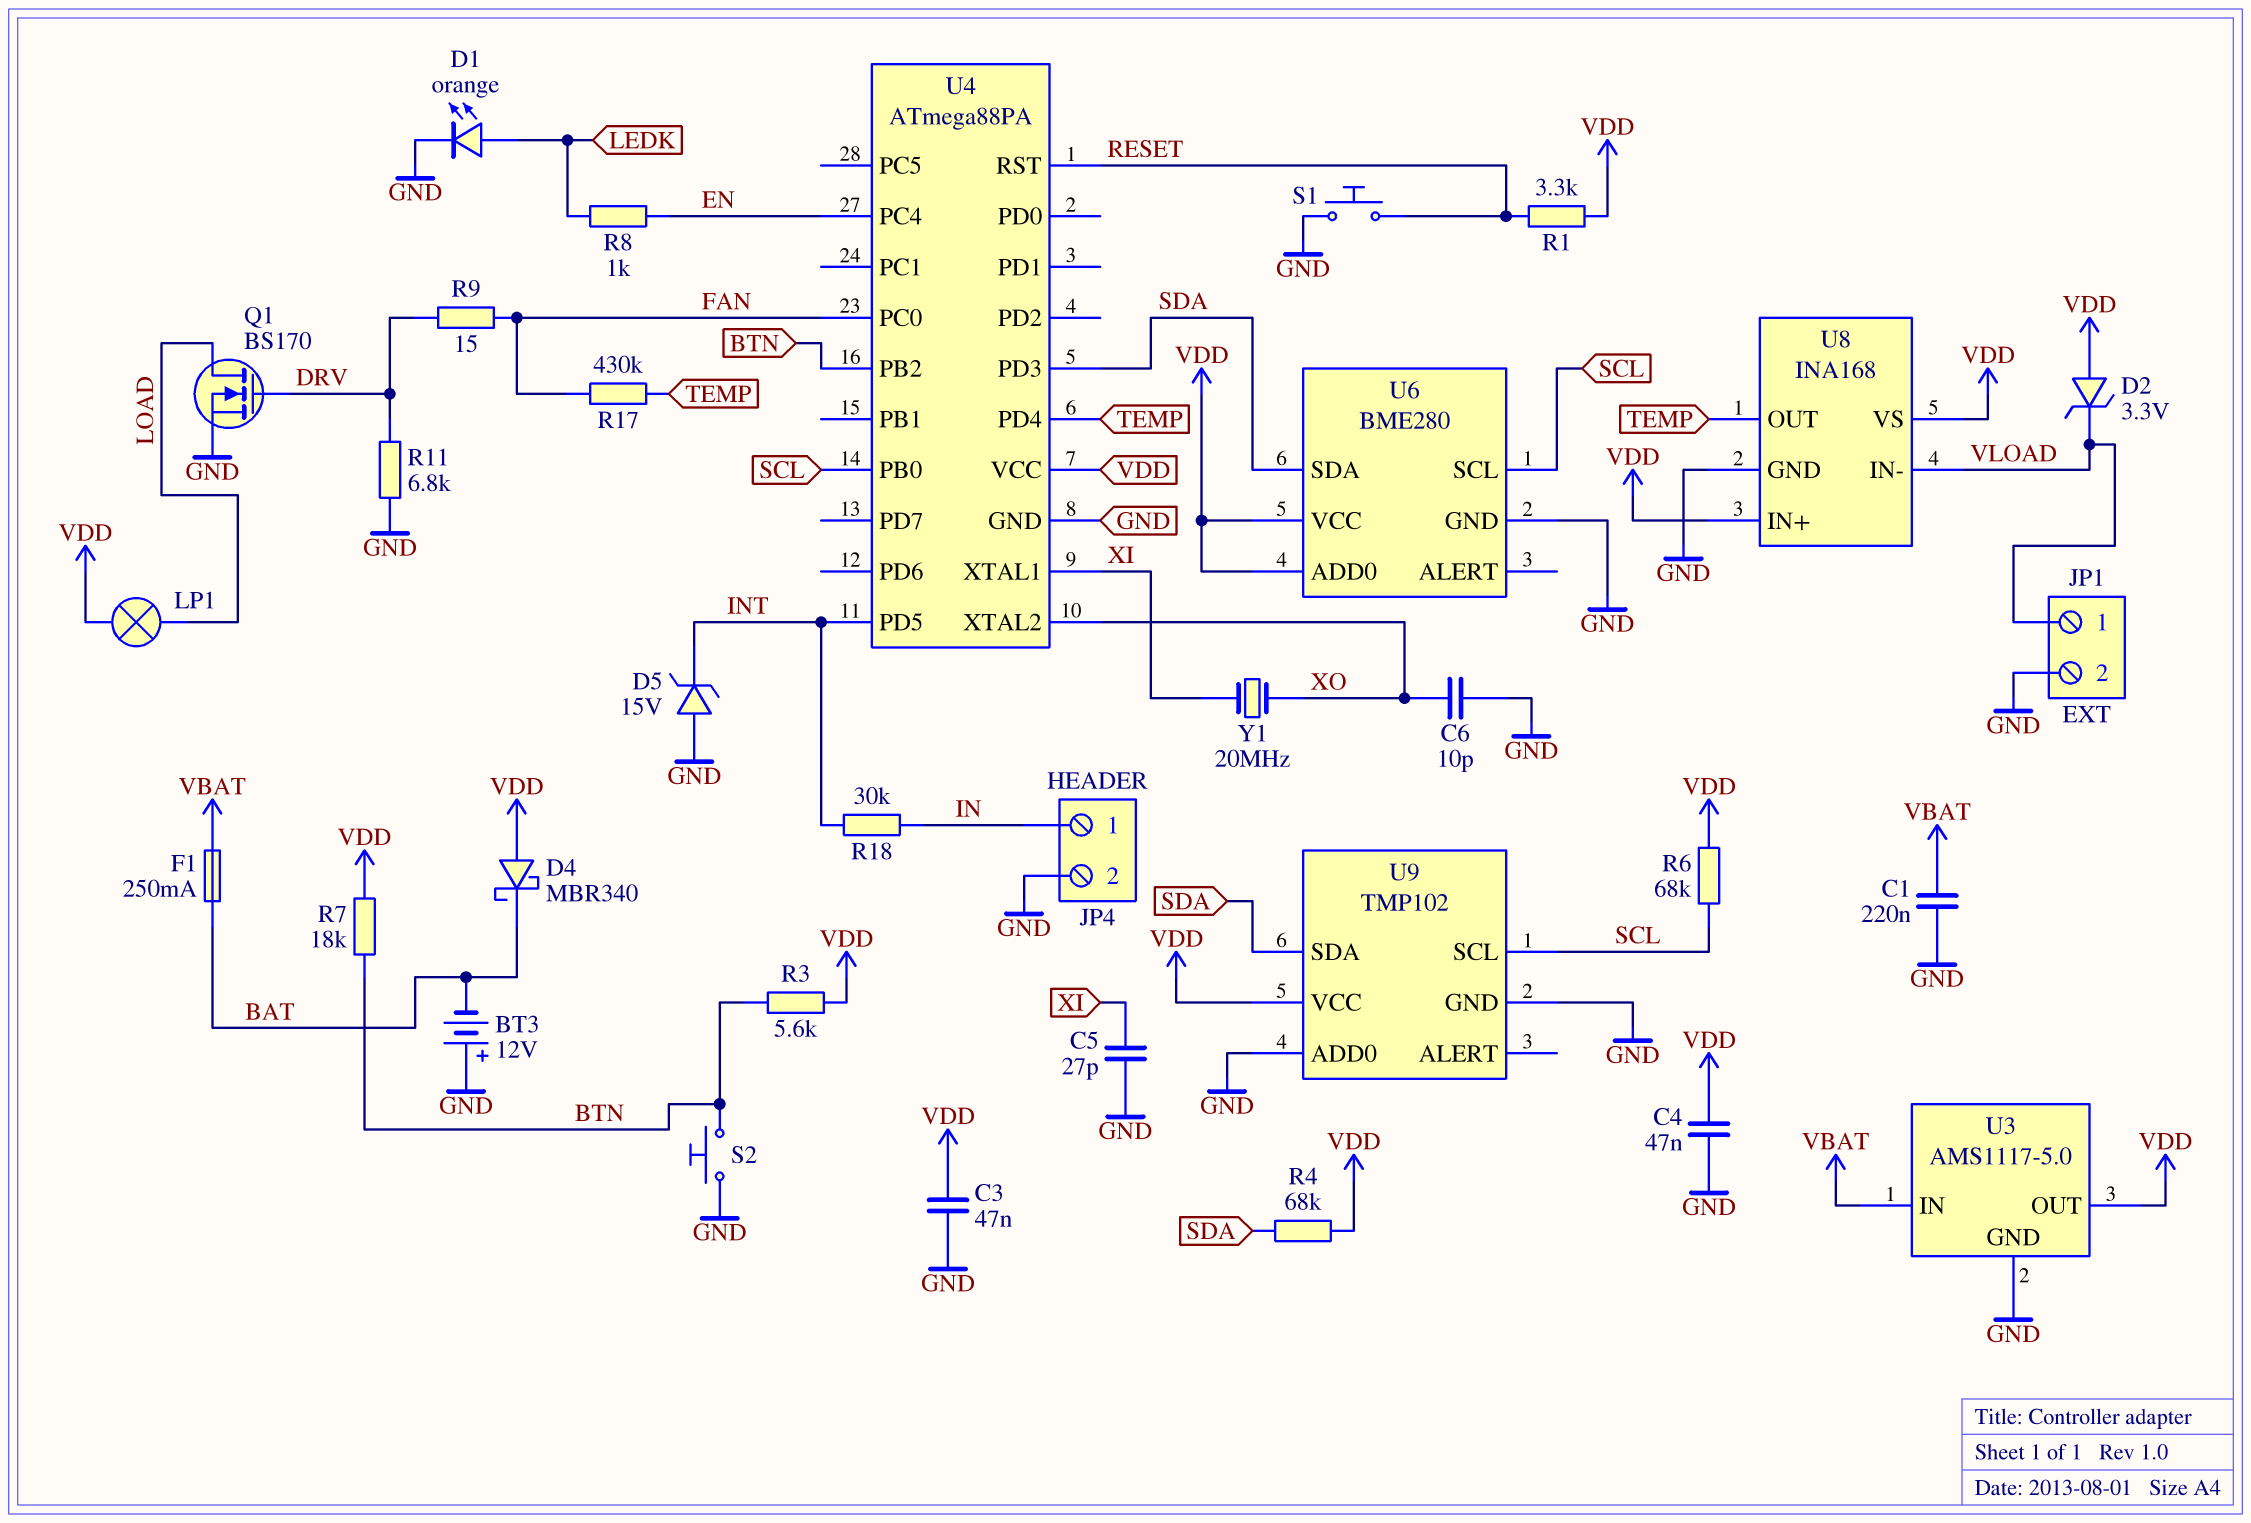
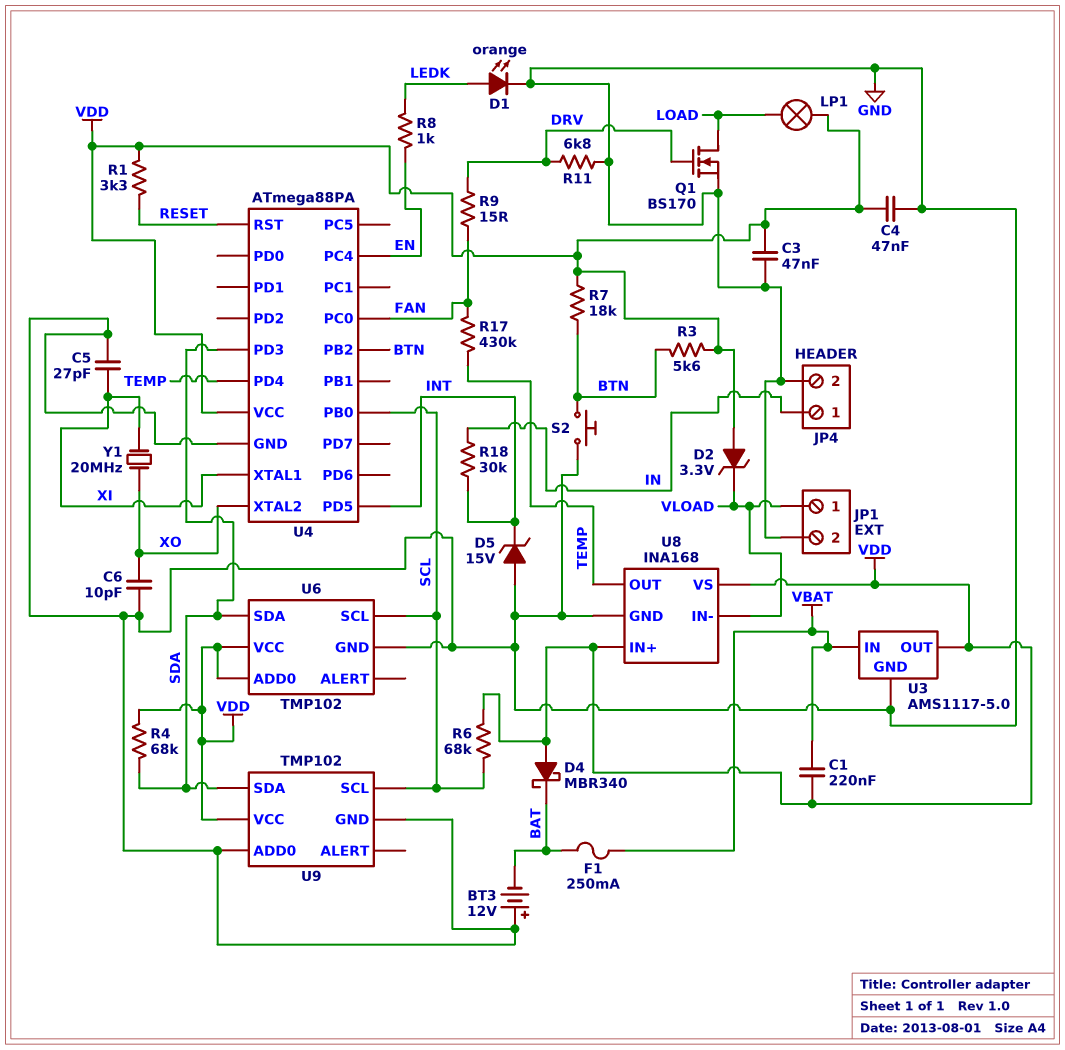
C1: 220nF (GND, VBAT) -> 220nF (VBAT, VDD)
S1: button (GND, RESET) -> none
U6: BME280 -> TMP102

